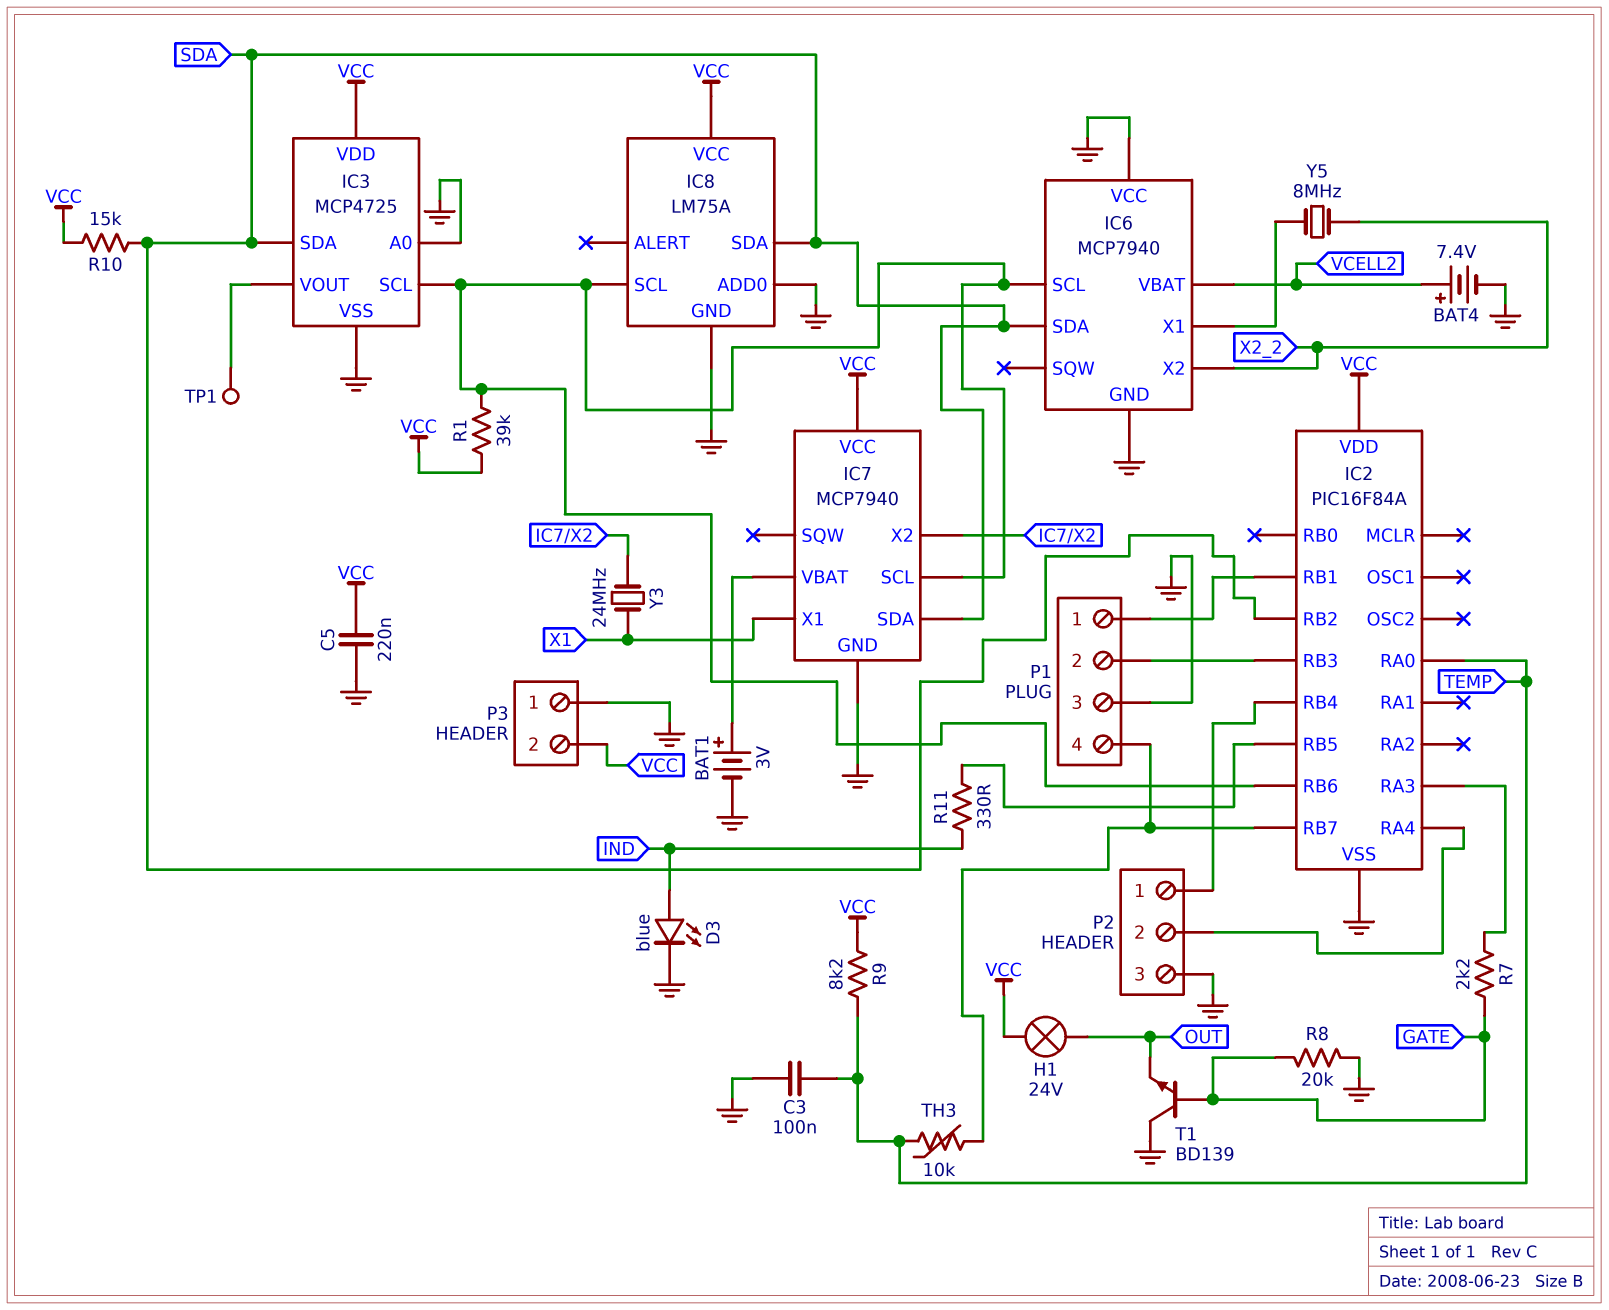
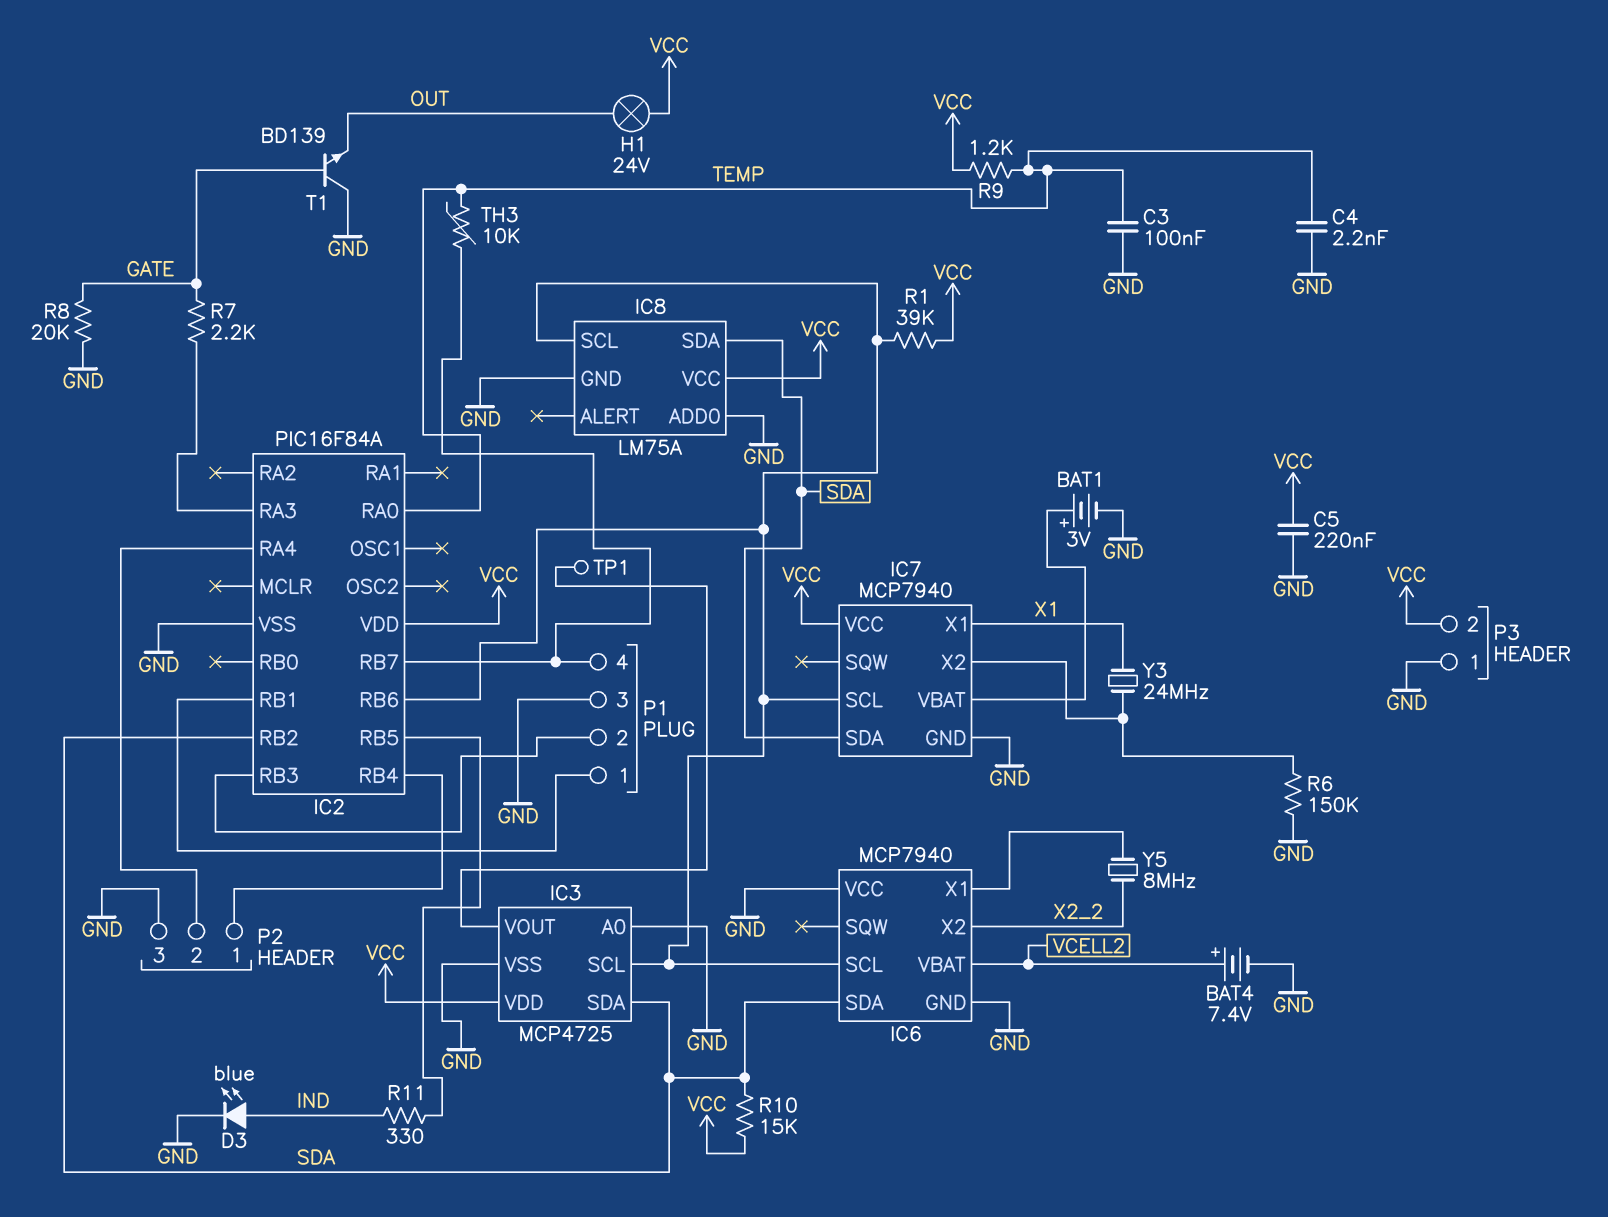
C4: none -> 2.2nF (GND, TEMP)
R6: none -> 150k (GND, IC7/X2)
R9: 8.2k (TEMP, VCC) -> 1.2k (TEMP, VCC)

